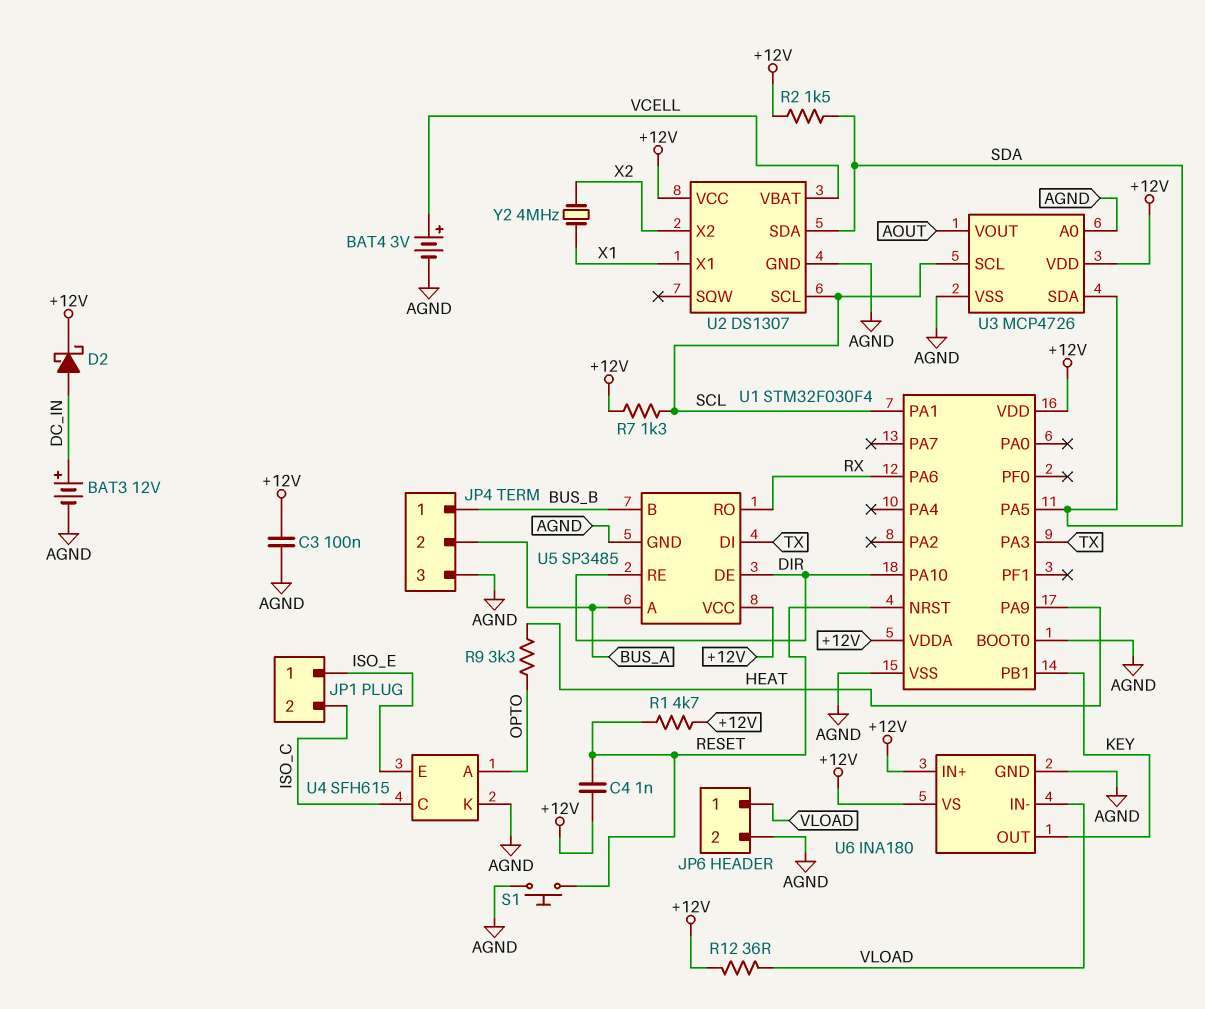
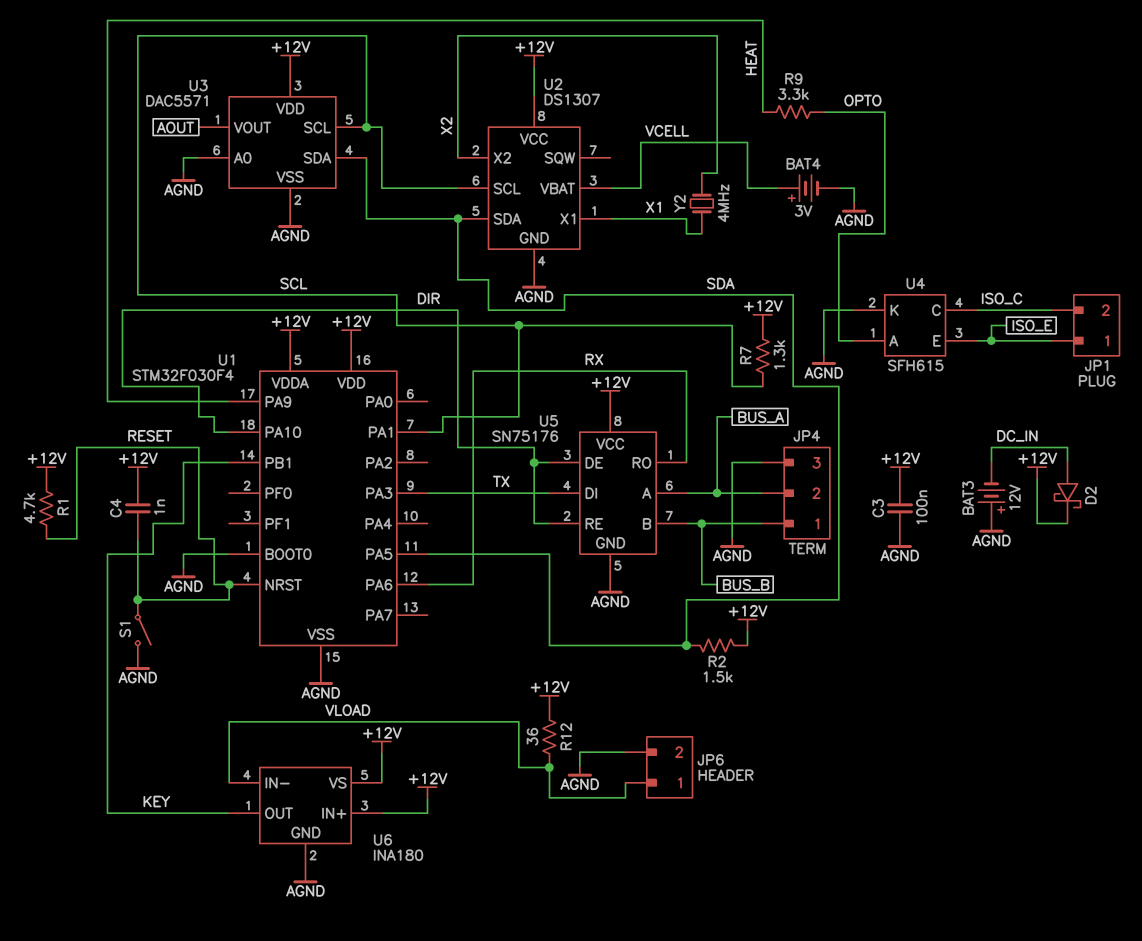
BAT3: 12V (plus DC_IN, minus AGND) -> 12V (plus AGND, minus DC_IN)
S1: button (AGND, RESET) -> switch (AGND, RESET)
U3: MCP4726 -> DAC5571
U5: SP3485 -> SN75176

